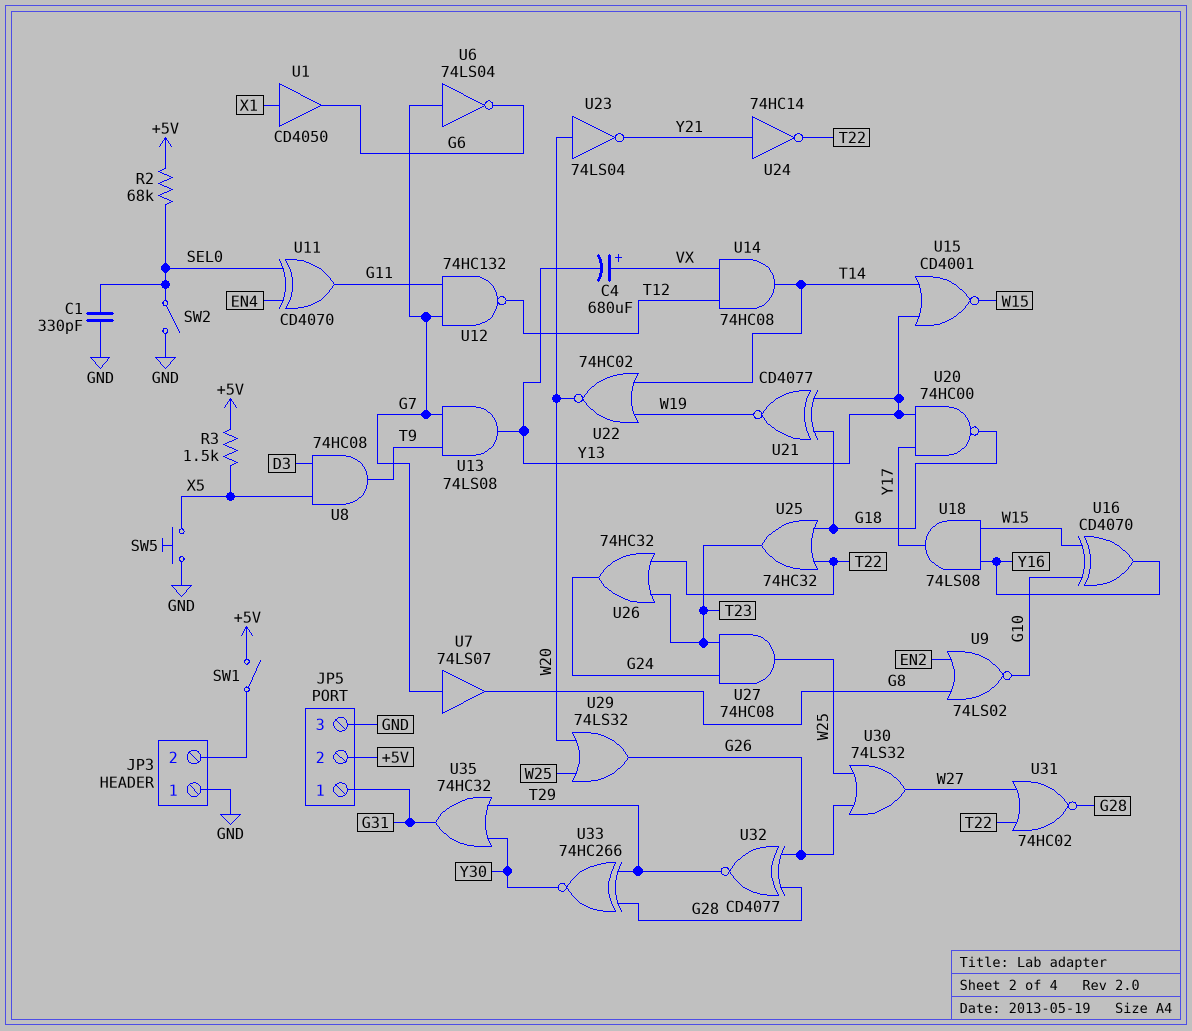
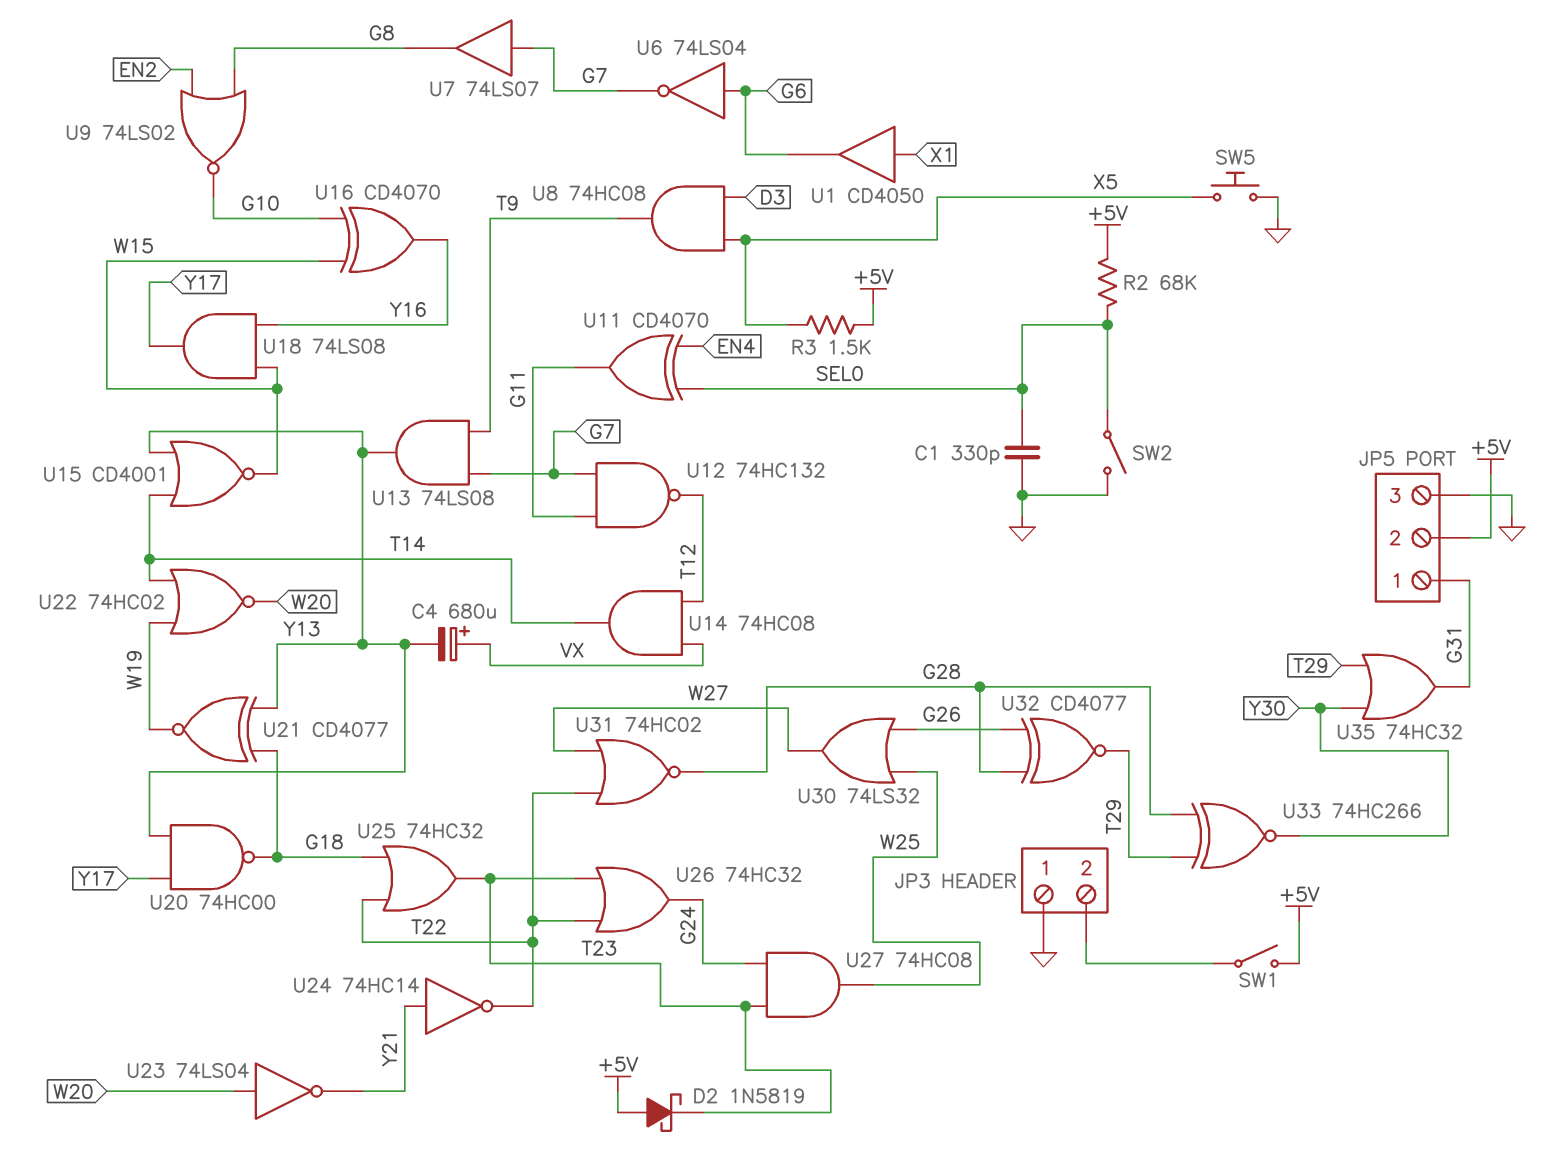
D2: none -> schottky 1N5819 (A +5V, K T23)
U6: NOT 74LS04 (in G7, out G6) -> NOT 74LS04 (in G6, out G7)
U29: OR 74LS32 (in W20, in W25, out G26) -> none

